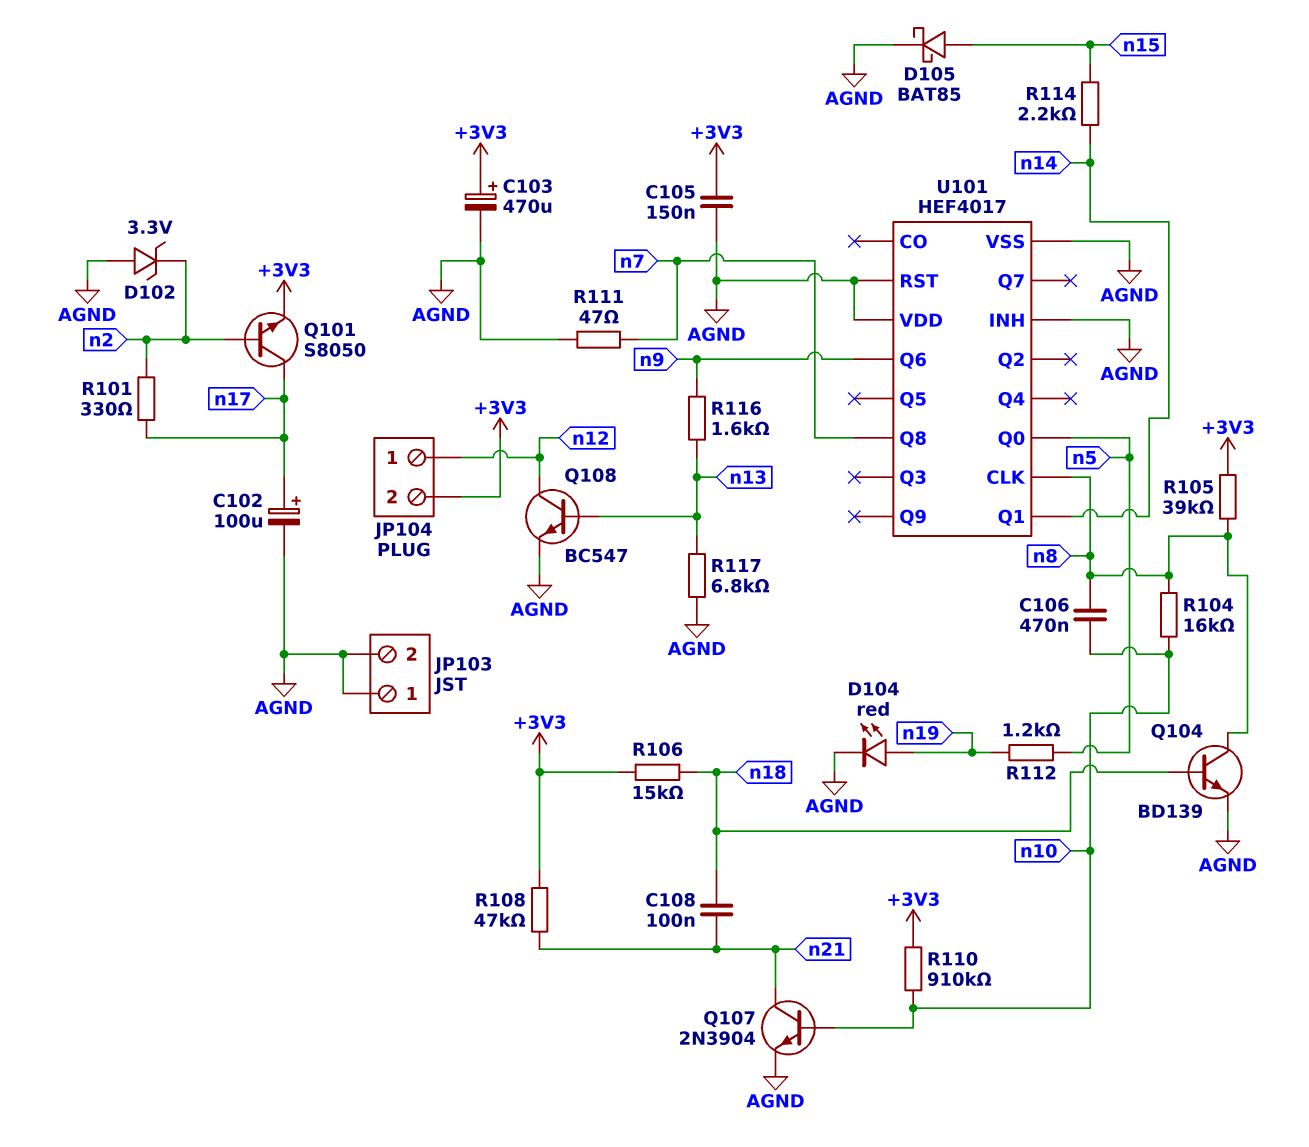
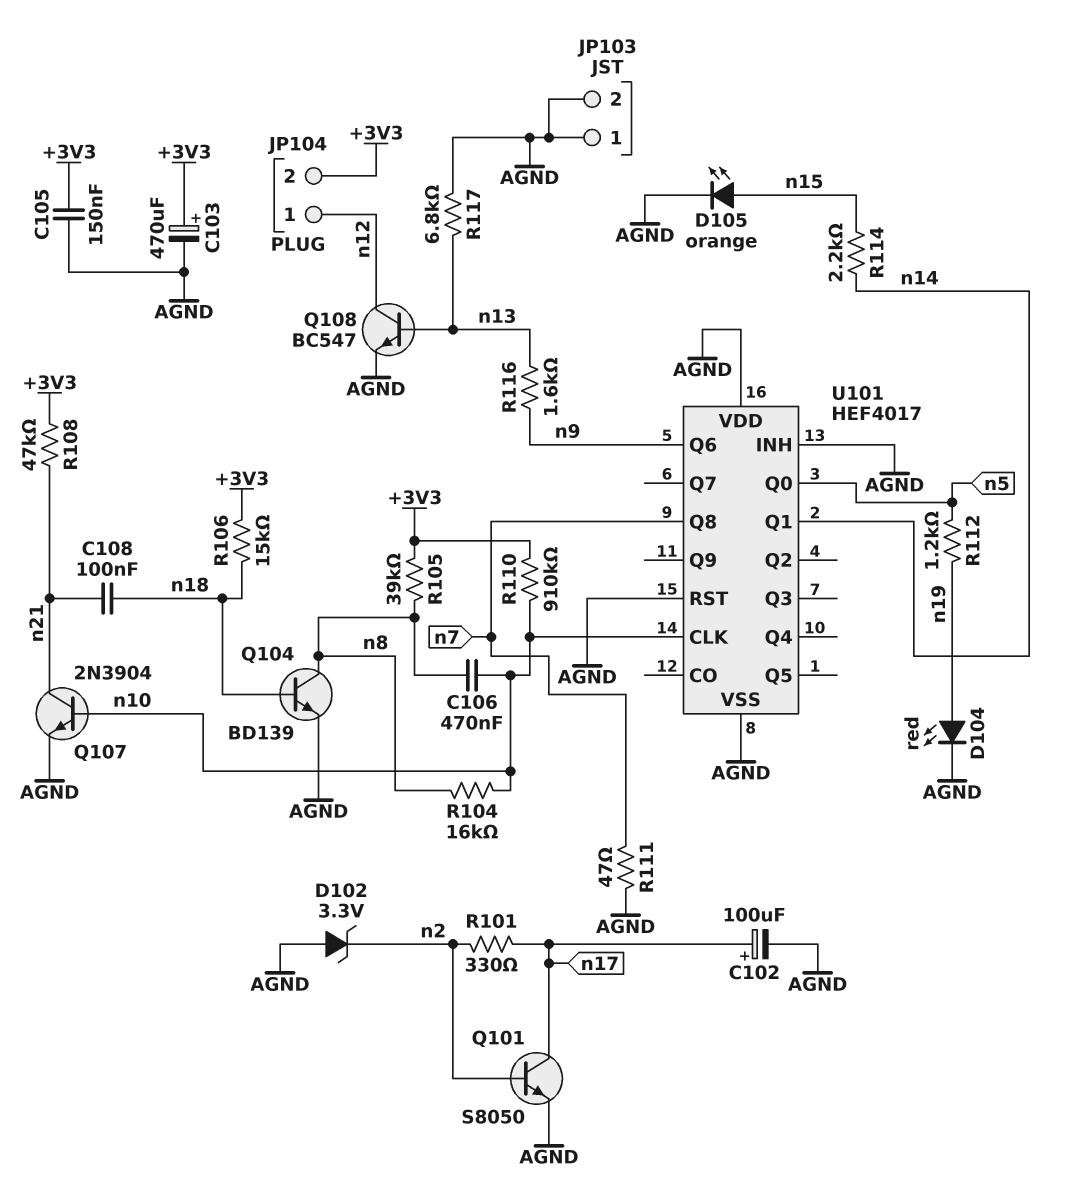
D105: schottky BAT85 (A n15, K AGND) -> LED orange (A n15, K AGND)
Q101: NPN S8050 (B n2, C n17, E +3V3) -> NPN S8050 (B n2, C n17, E AGND)
U101 pin CLK: n8 -> n10

